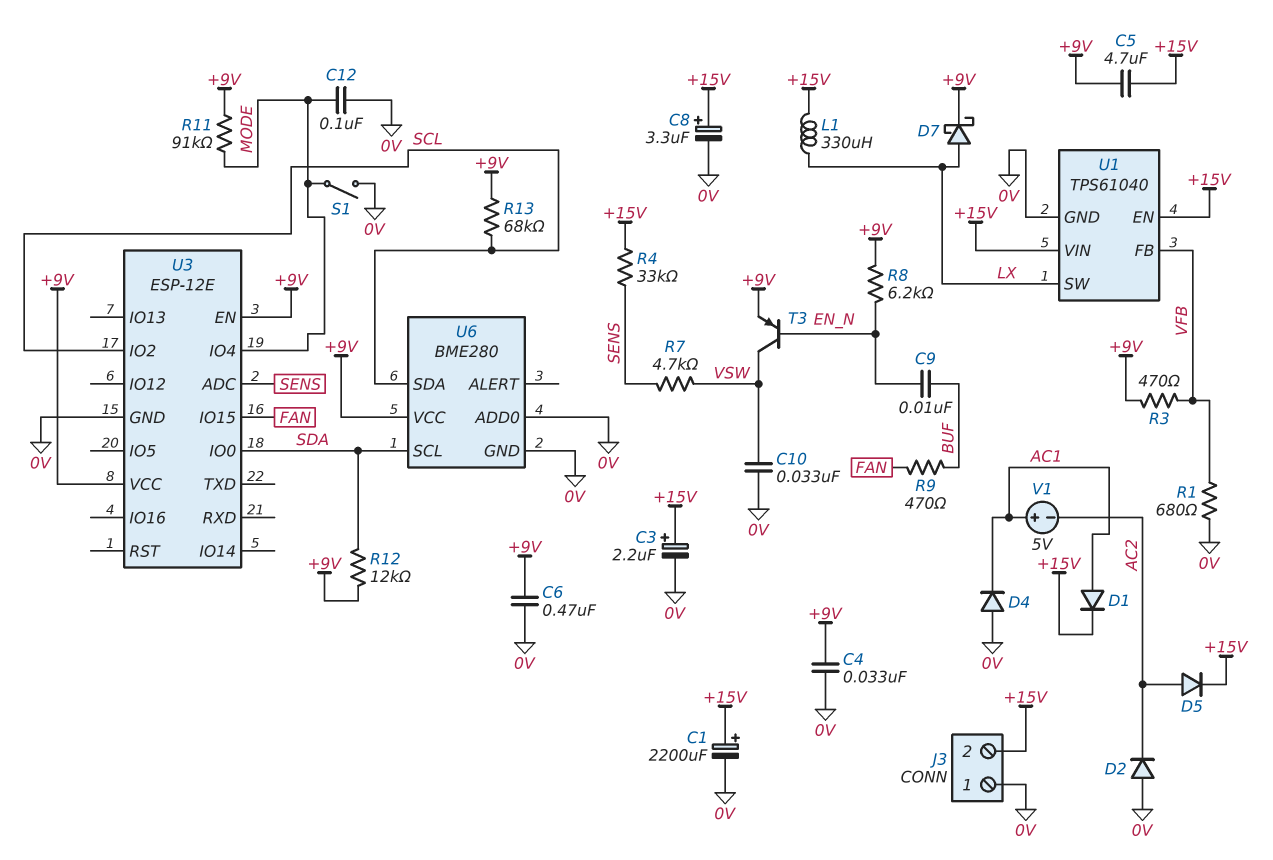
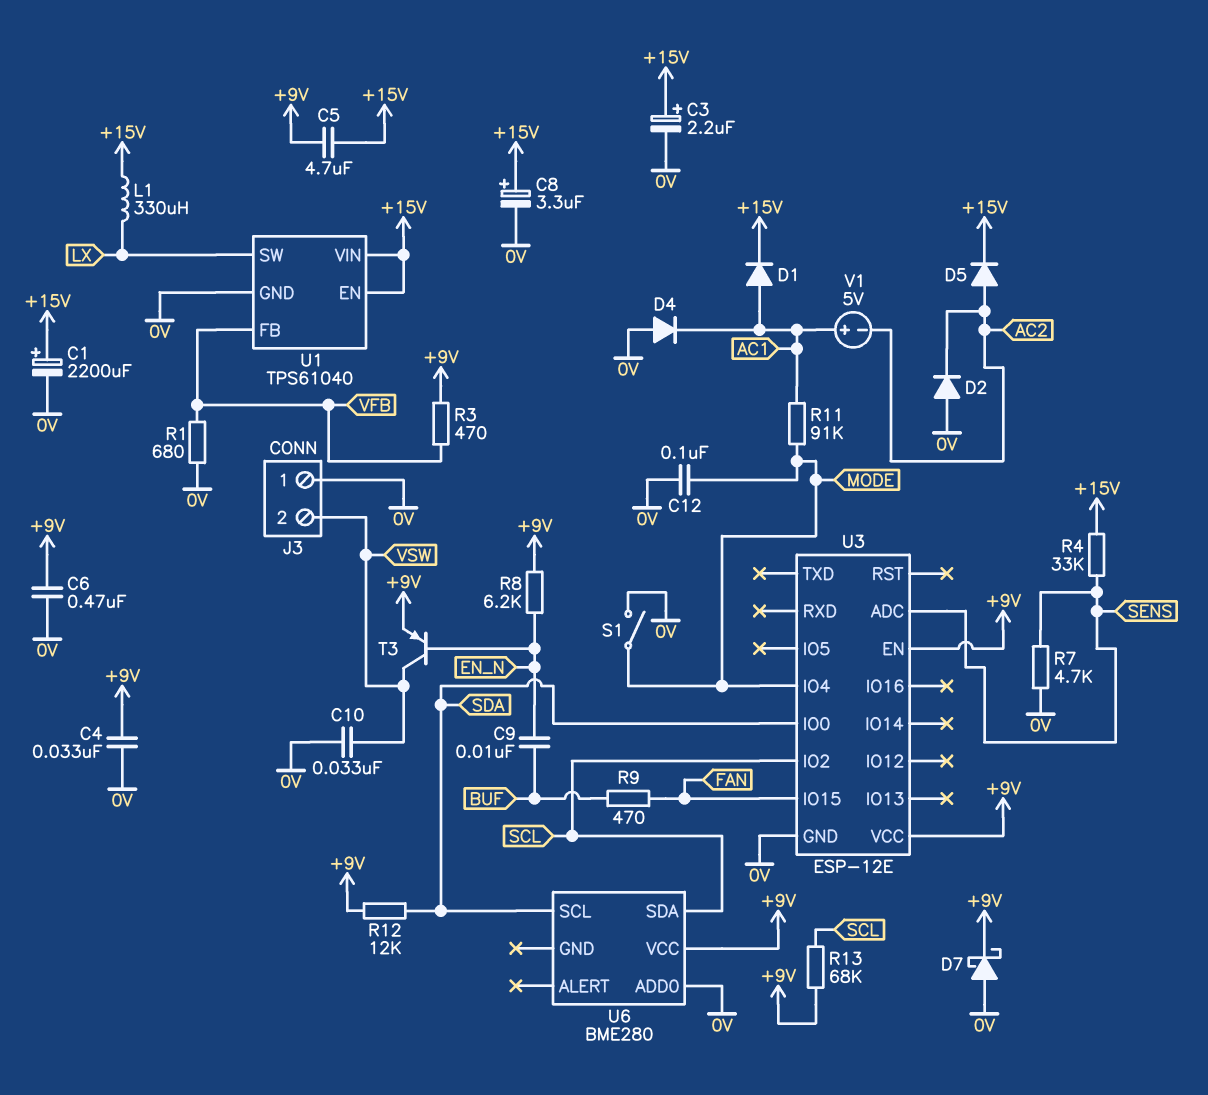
D7: schottky (A LX, K +9V) -> schottky (A 0V, K +9V)
J3 pin 2: +15V -> VSW
R7: 4.7k (SENS, VSW) -> 4.7k (0V, SENS)
R11: 91k (+9V, MODE) -> 91k (AC1, MODE)
U6 pin GND: 0V -> none

